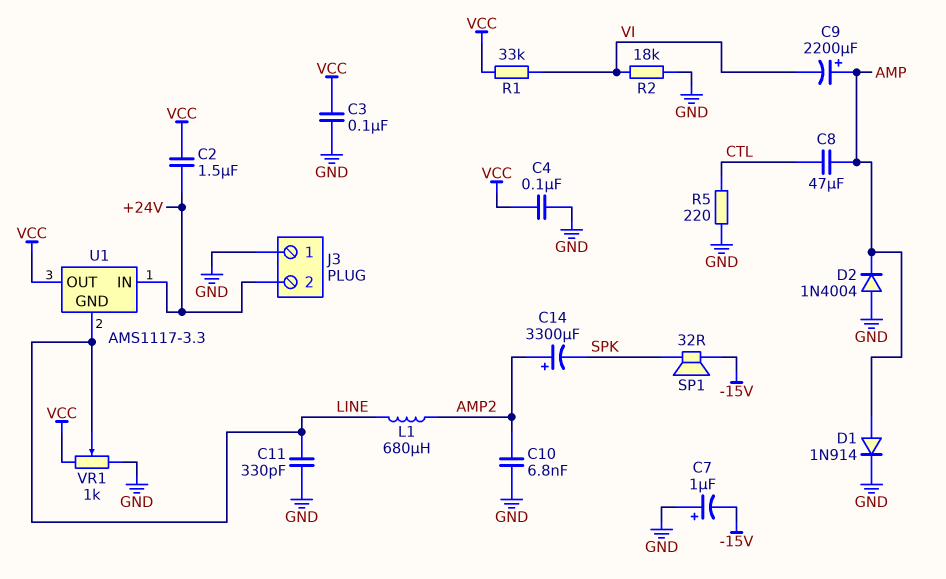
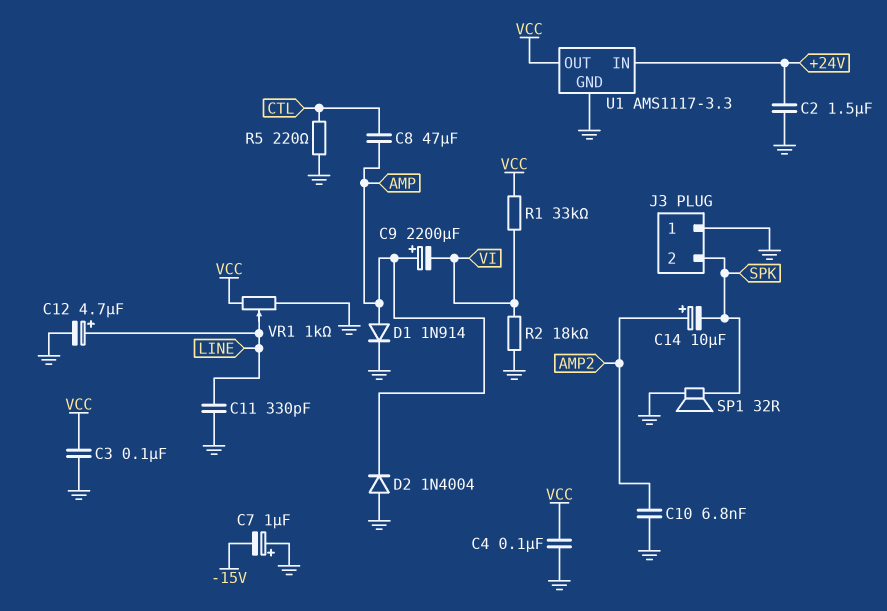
C2: 1.5uF (+24V, VCC) -> 1.5uF (+24V, GND)
C12: none -> 4.7uF (plus LINE, minus GND)
C14: 3300uF (plus AMP2, minus SPK) -> 10uF (plus AMP2, minus SPK)
J3 pin 2: +24V -> SPK
L1: 680uH (AMP2, LINE) -> none
SP1: speaker 32R (-15V, SPK) -> speaker 32R (GND, SPK)
U1 pin GND: LINE -> GND

